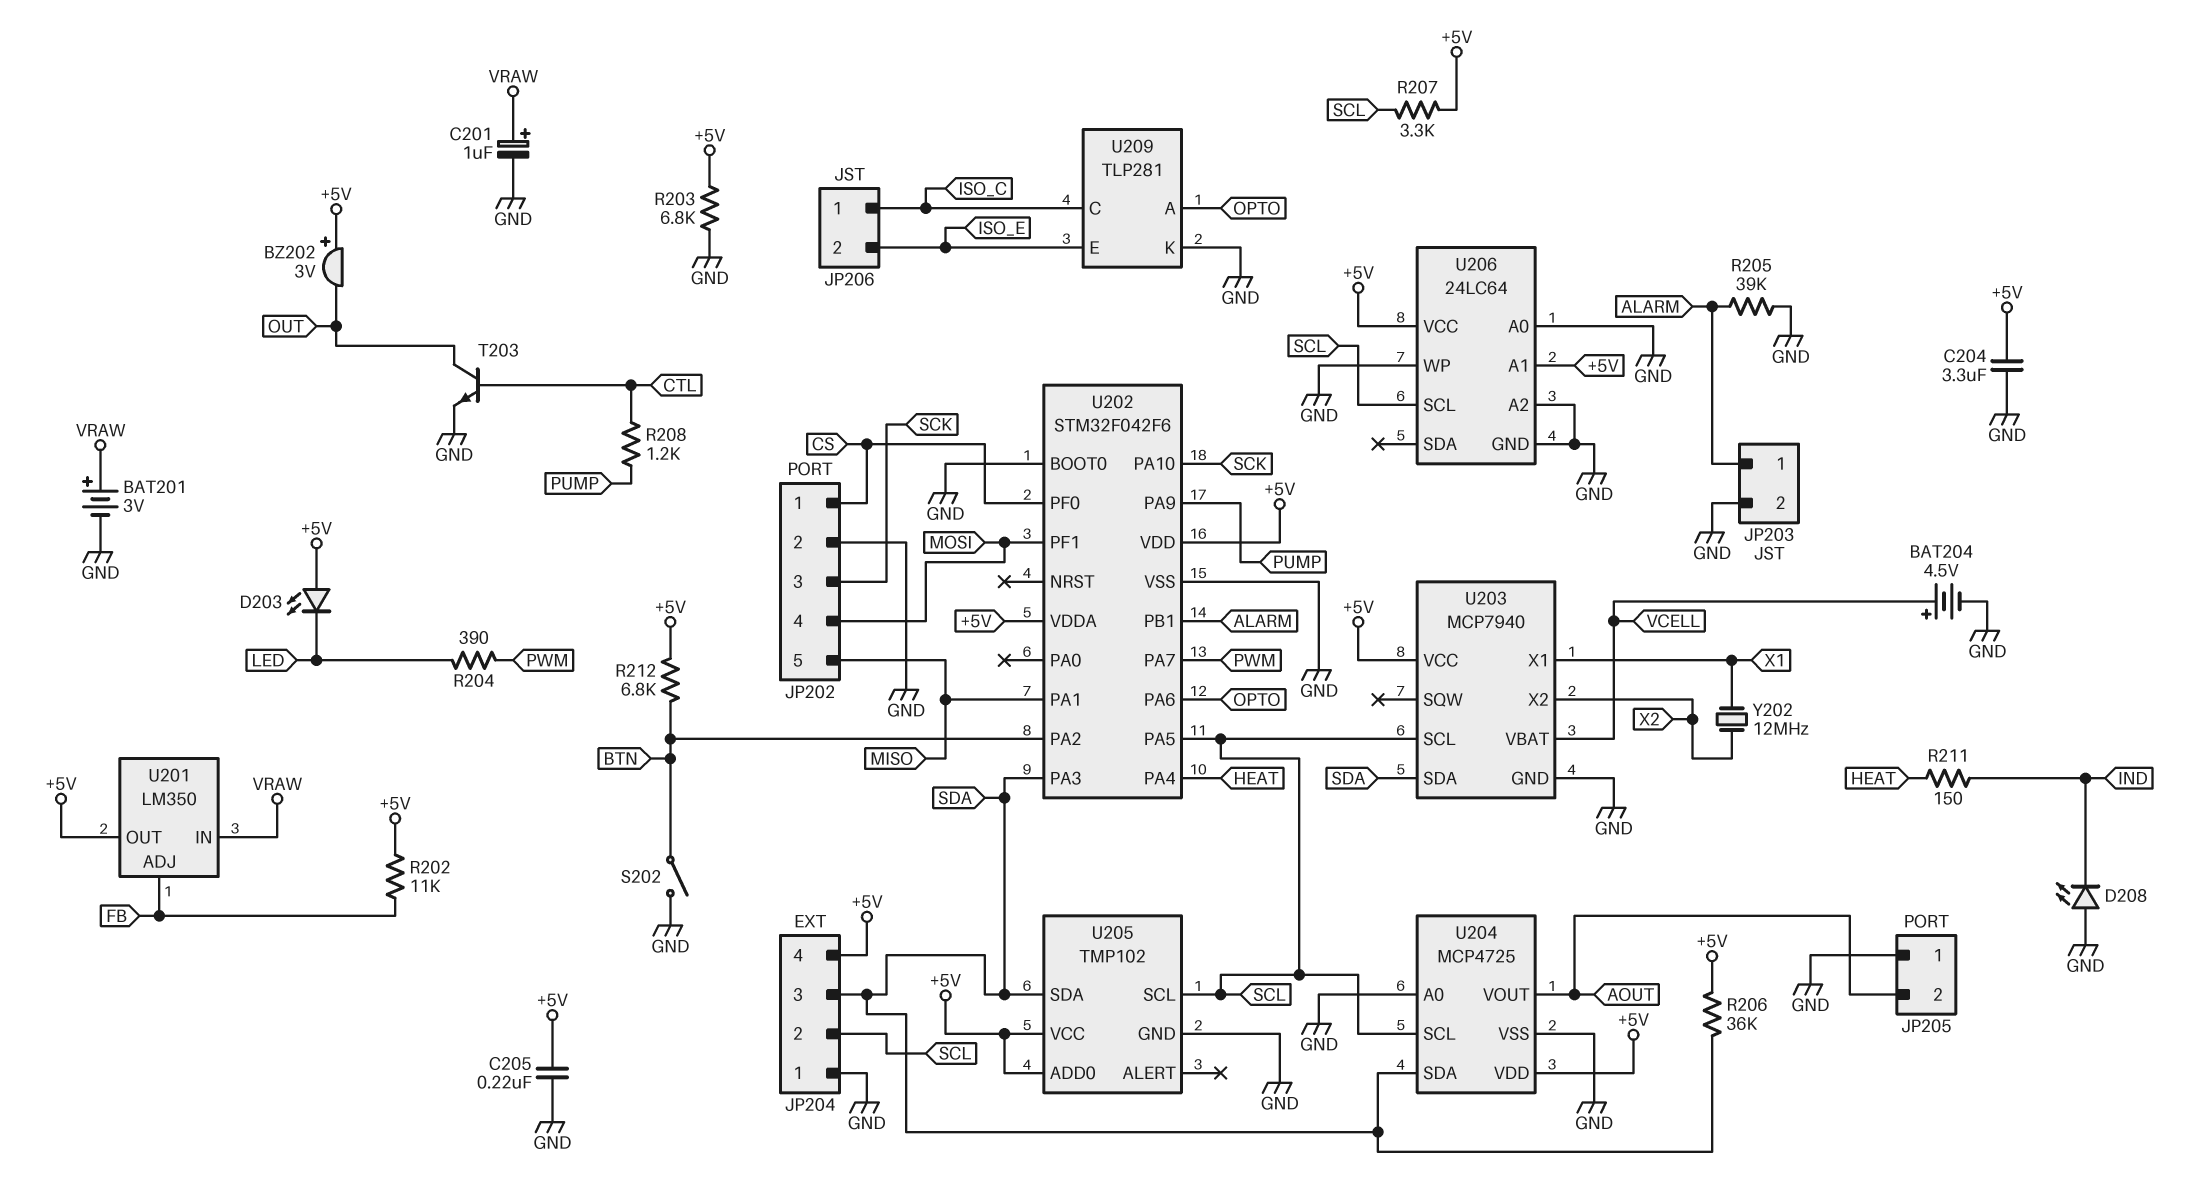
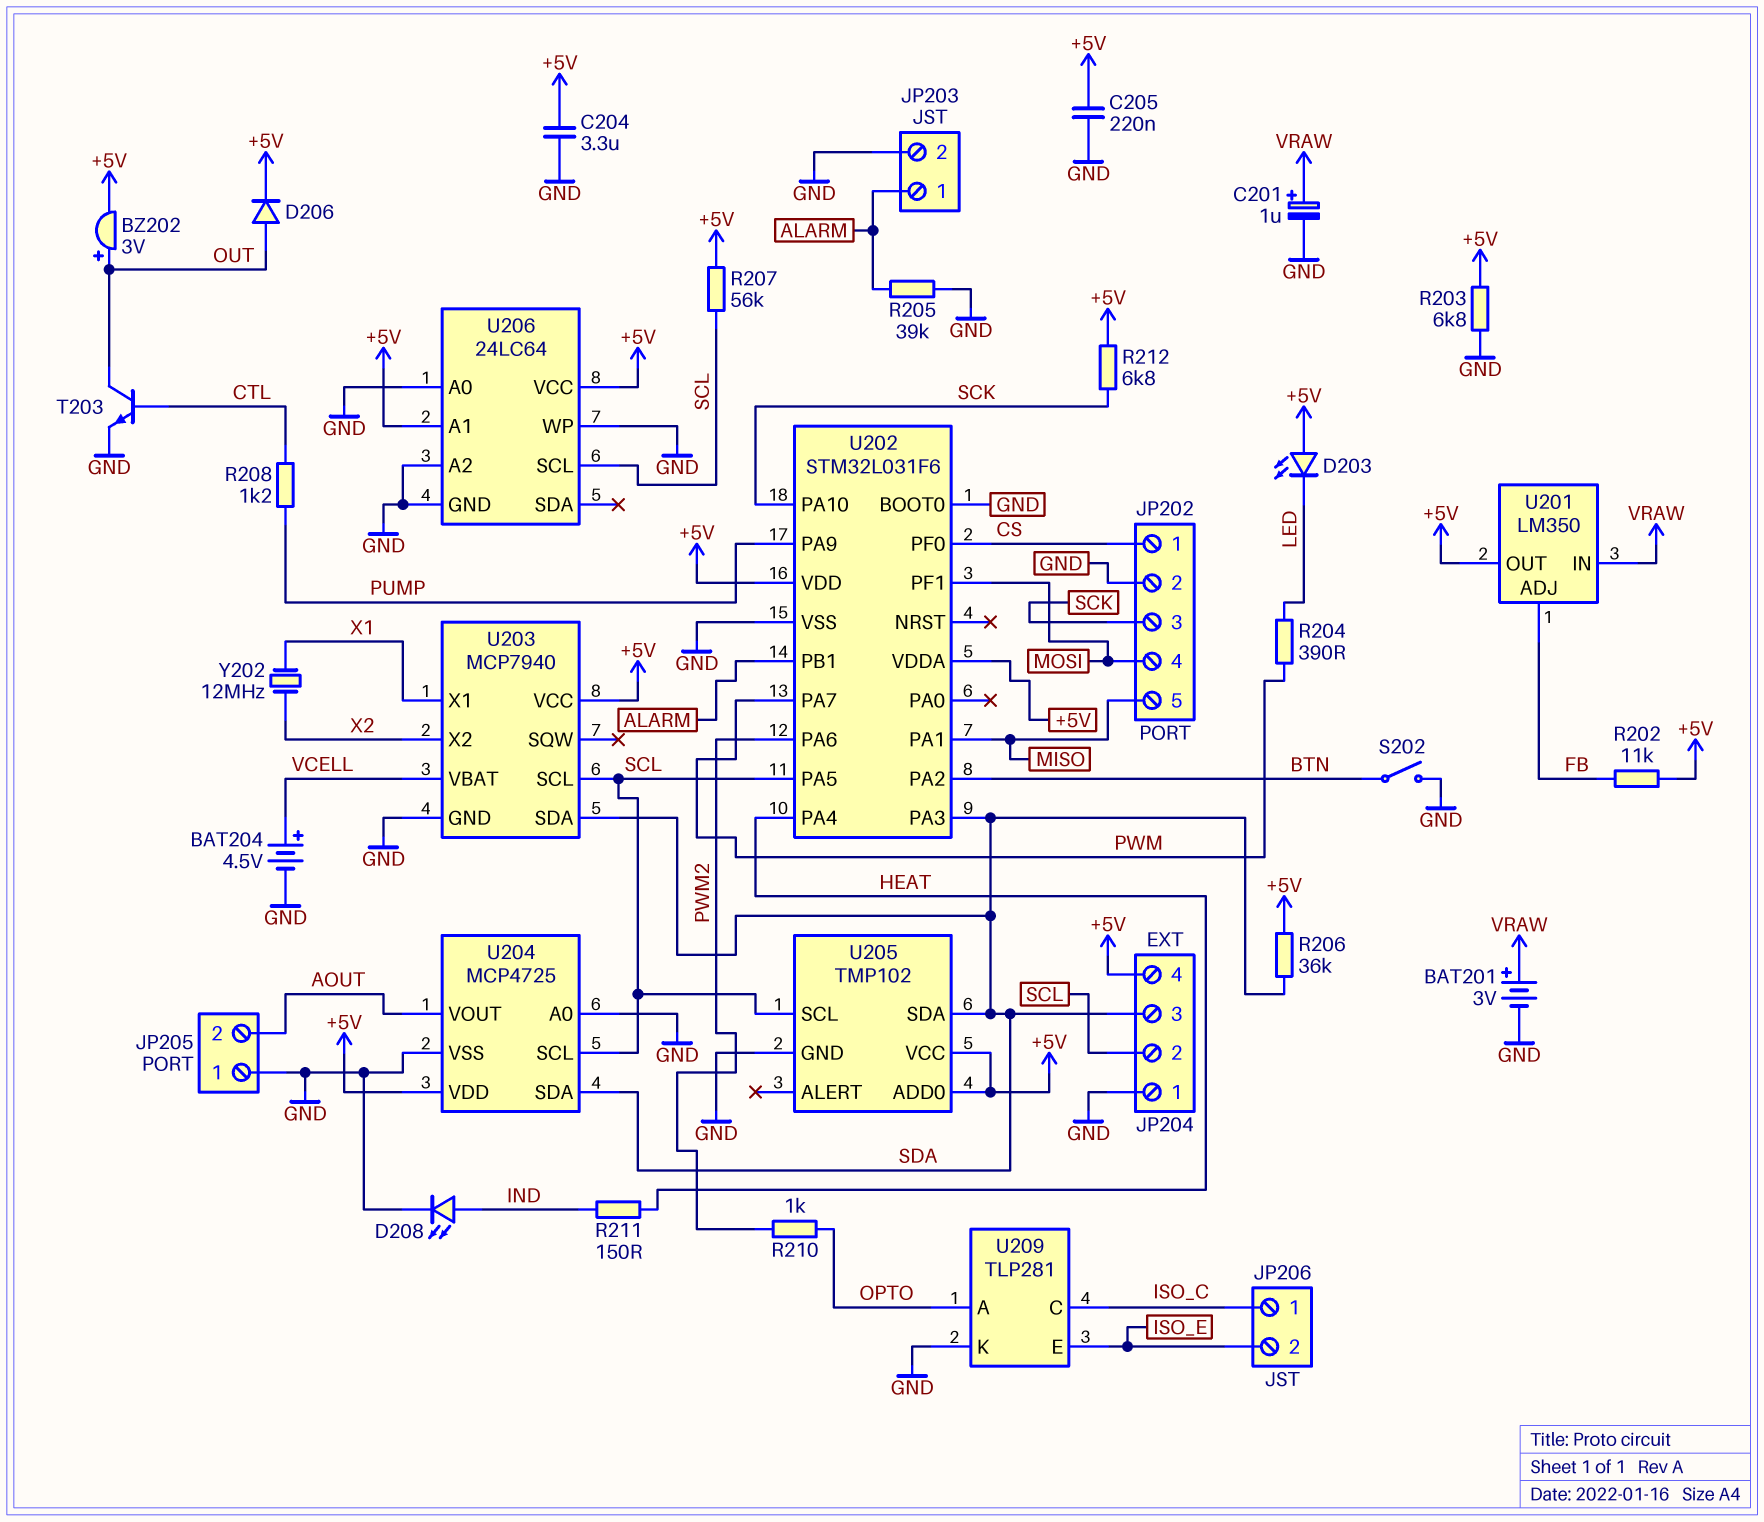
BZ202: buzzer 3V (plus +5V, minus OUT) -> buzzer 3V (plus OUT, minus +5V)
D206: none -> diode (A OUT, K +5V)
D208: LED (A GND, K IND) -> LED (A IND, K GND)
R207: 3.3k (+5V, SCL) -> 56k (+5V, SCL)
R210: none -> 1k (OPTO, PWM2)
R212: 6.8k (+5V, BTN) -> 6.8k (+5V, SCK)
U202: STM32F042F6 -> STM32L031F6
U202 pin PA6: OPTO -> PWM2

